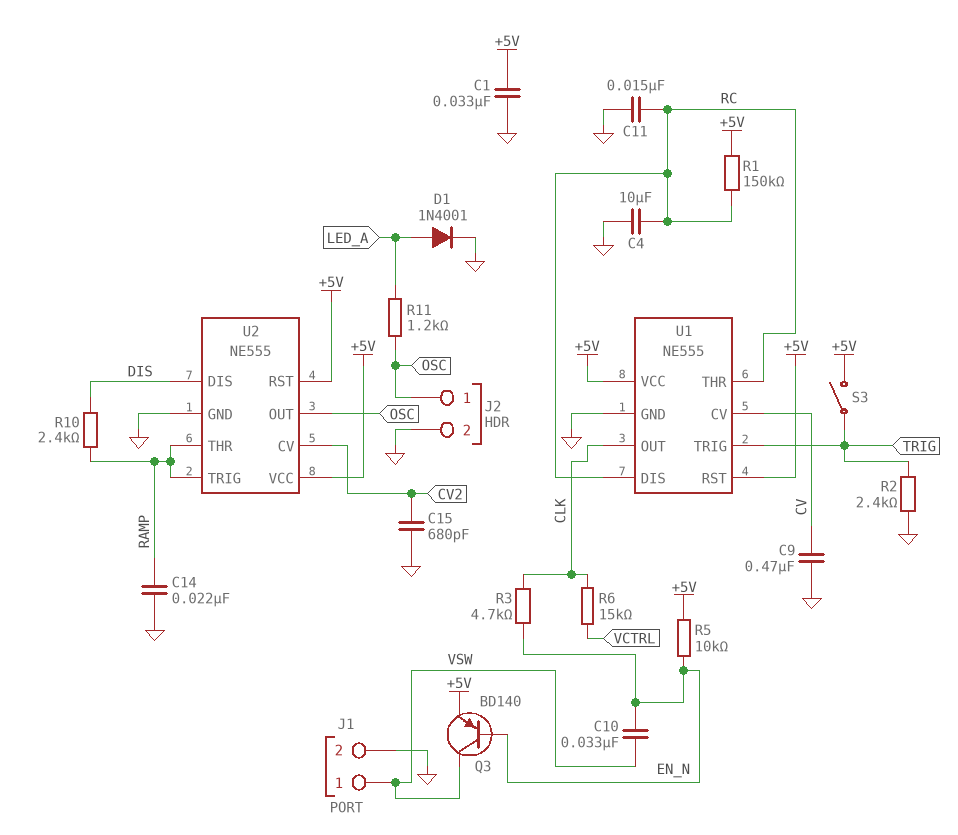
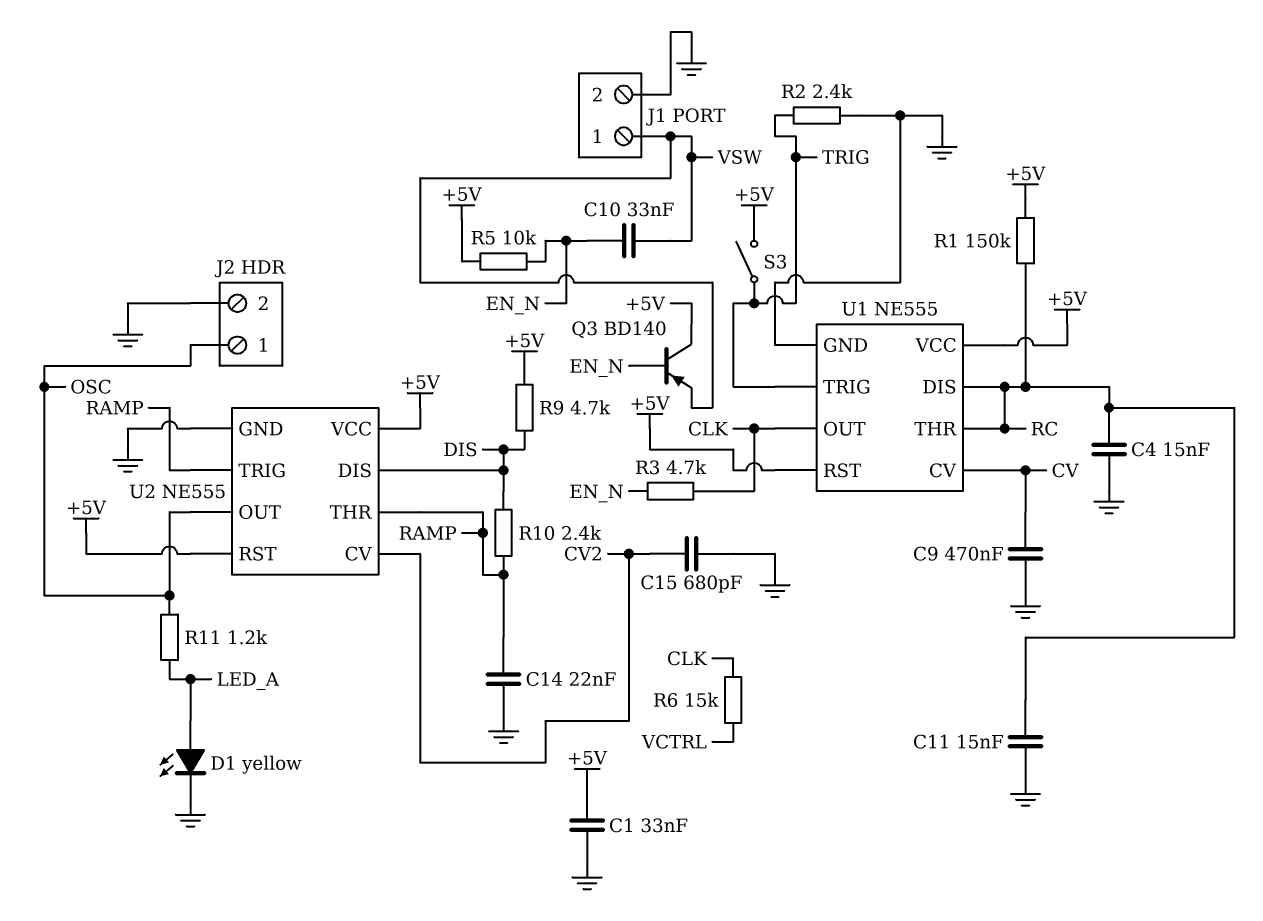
C4: 10uF (GND, RC) -> 15nF (GND, RC)
D1: diode 1N4001 (A LED_A, K GND) -> LED yellow (A LED_A, K GND)
Q3: PNP BD140 (B EN_N, C VSW, E +5V) -> PNP BD140 (B EN_N, C +5V, E VSW)
R9: none -> 4.7k (+5V, DIS)

